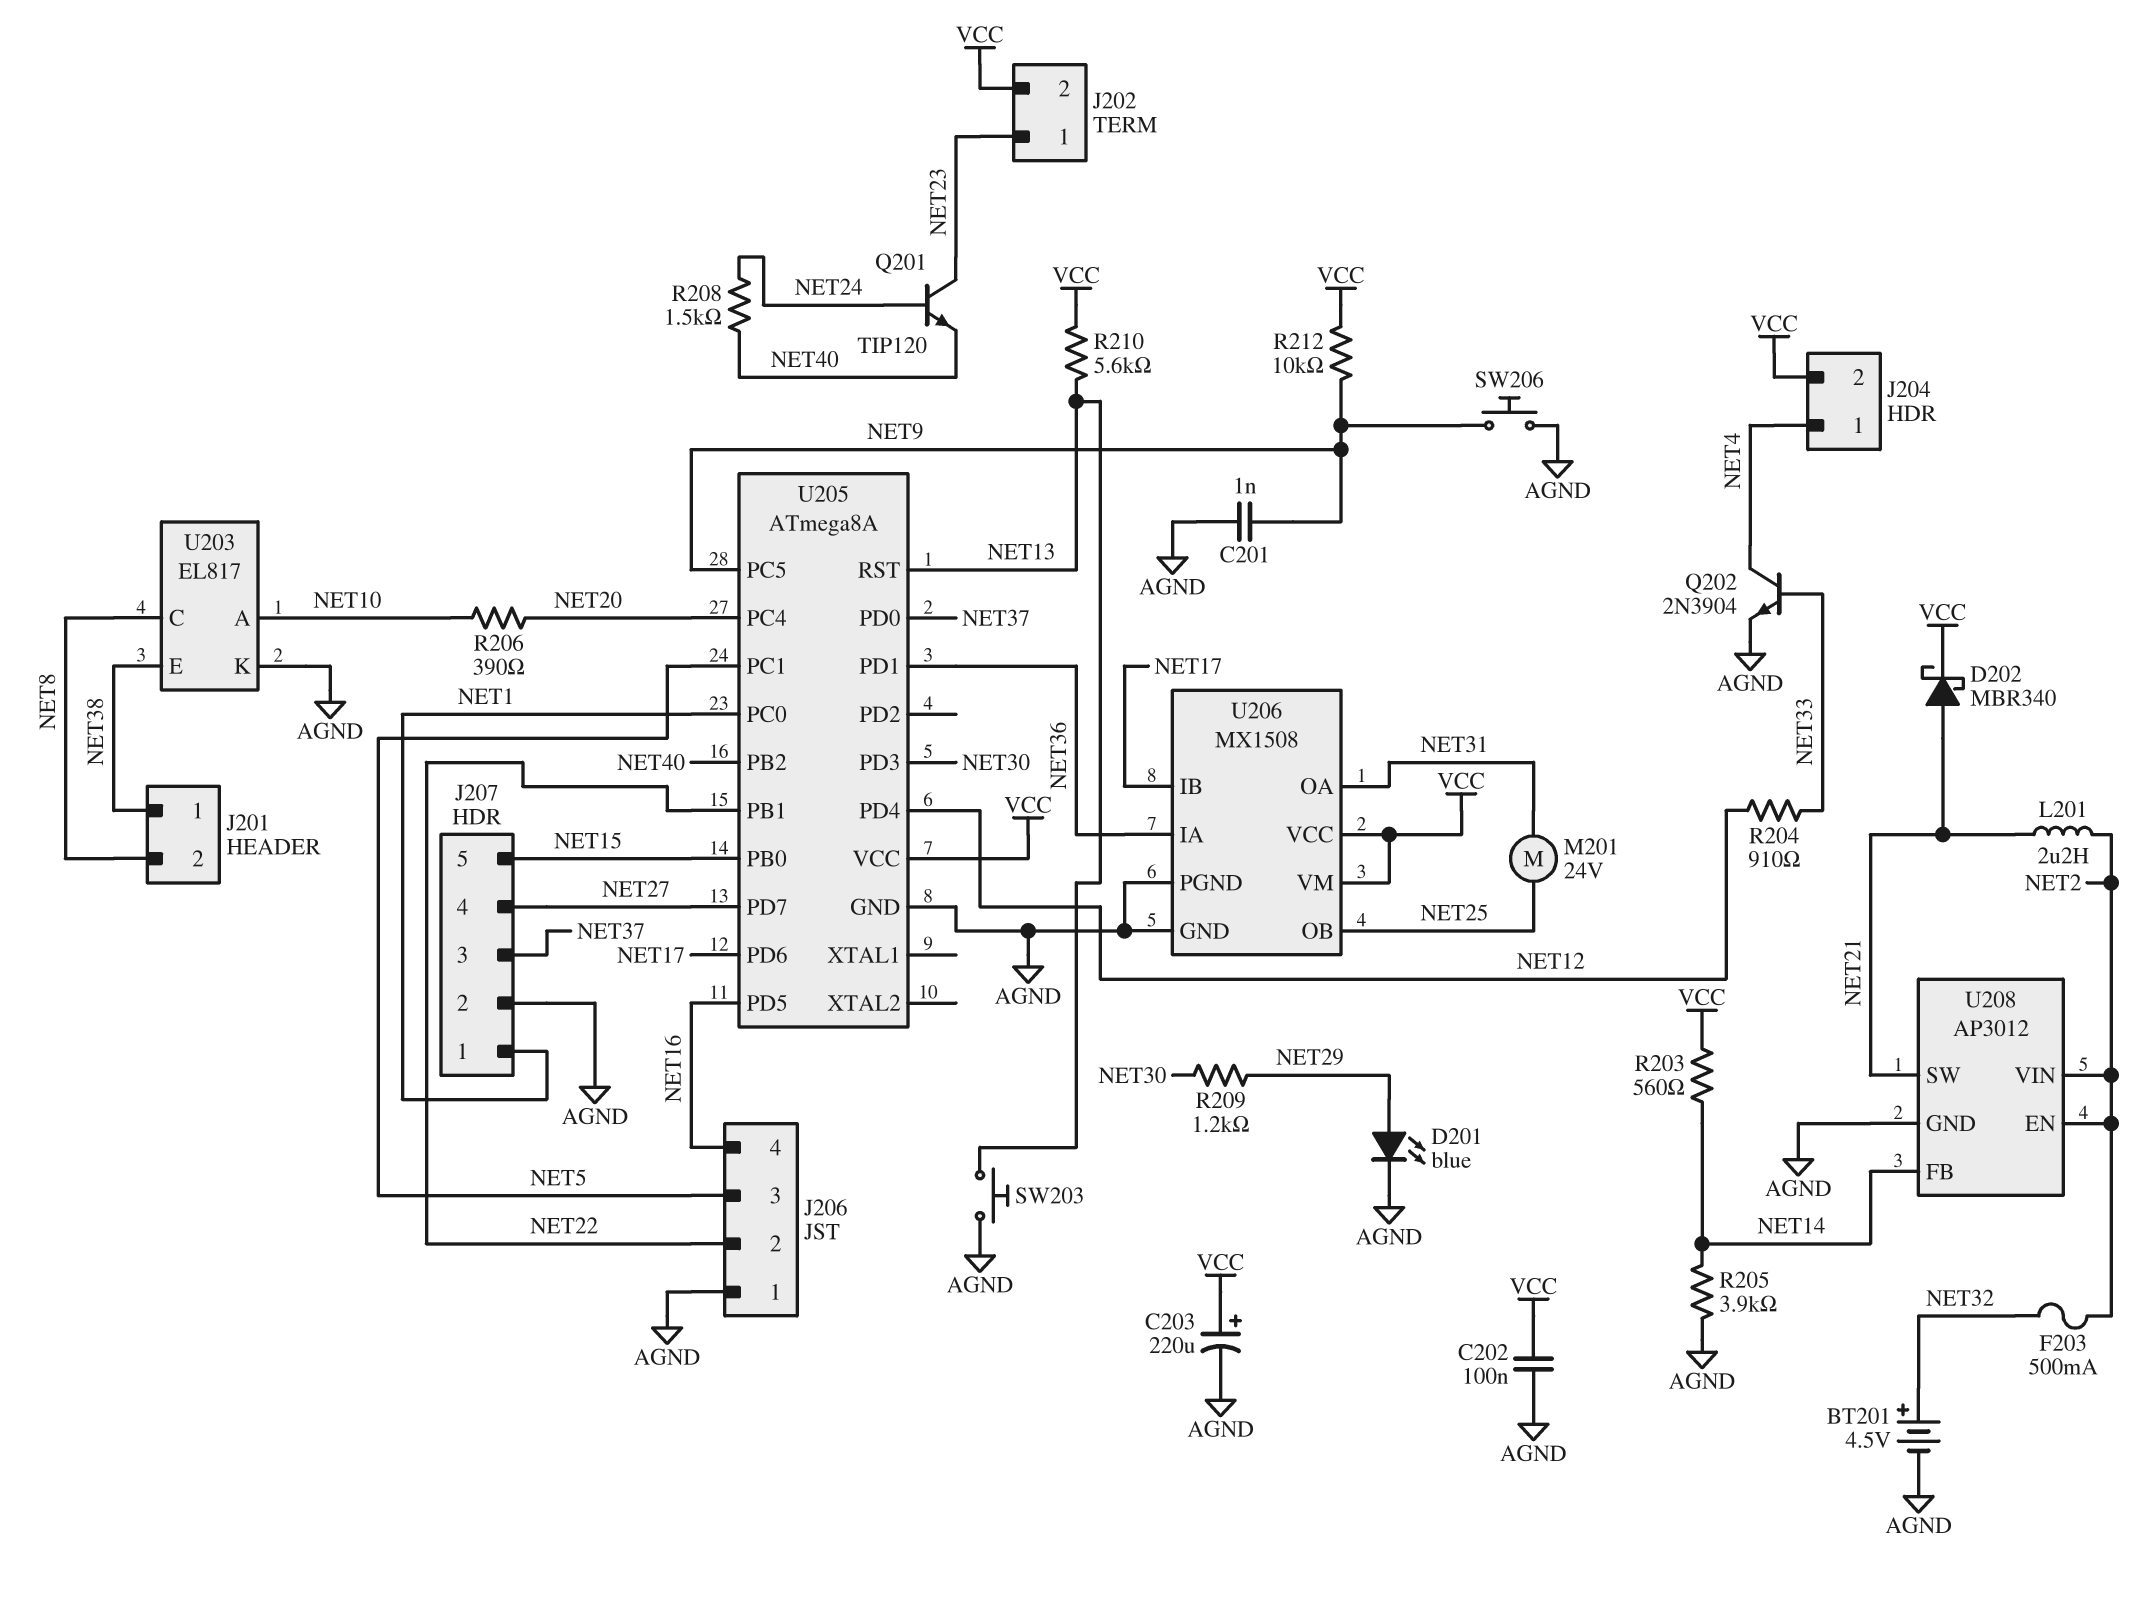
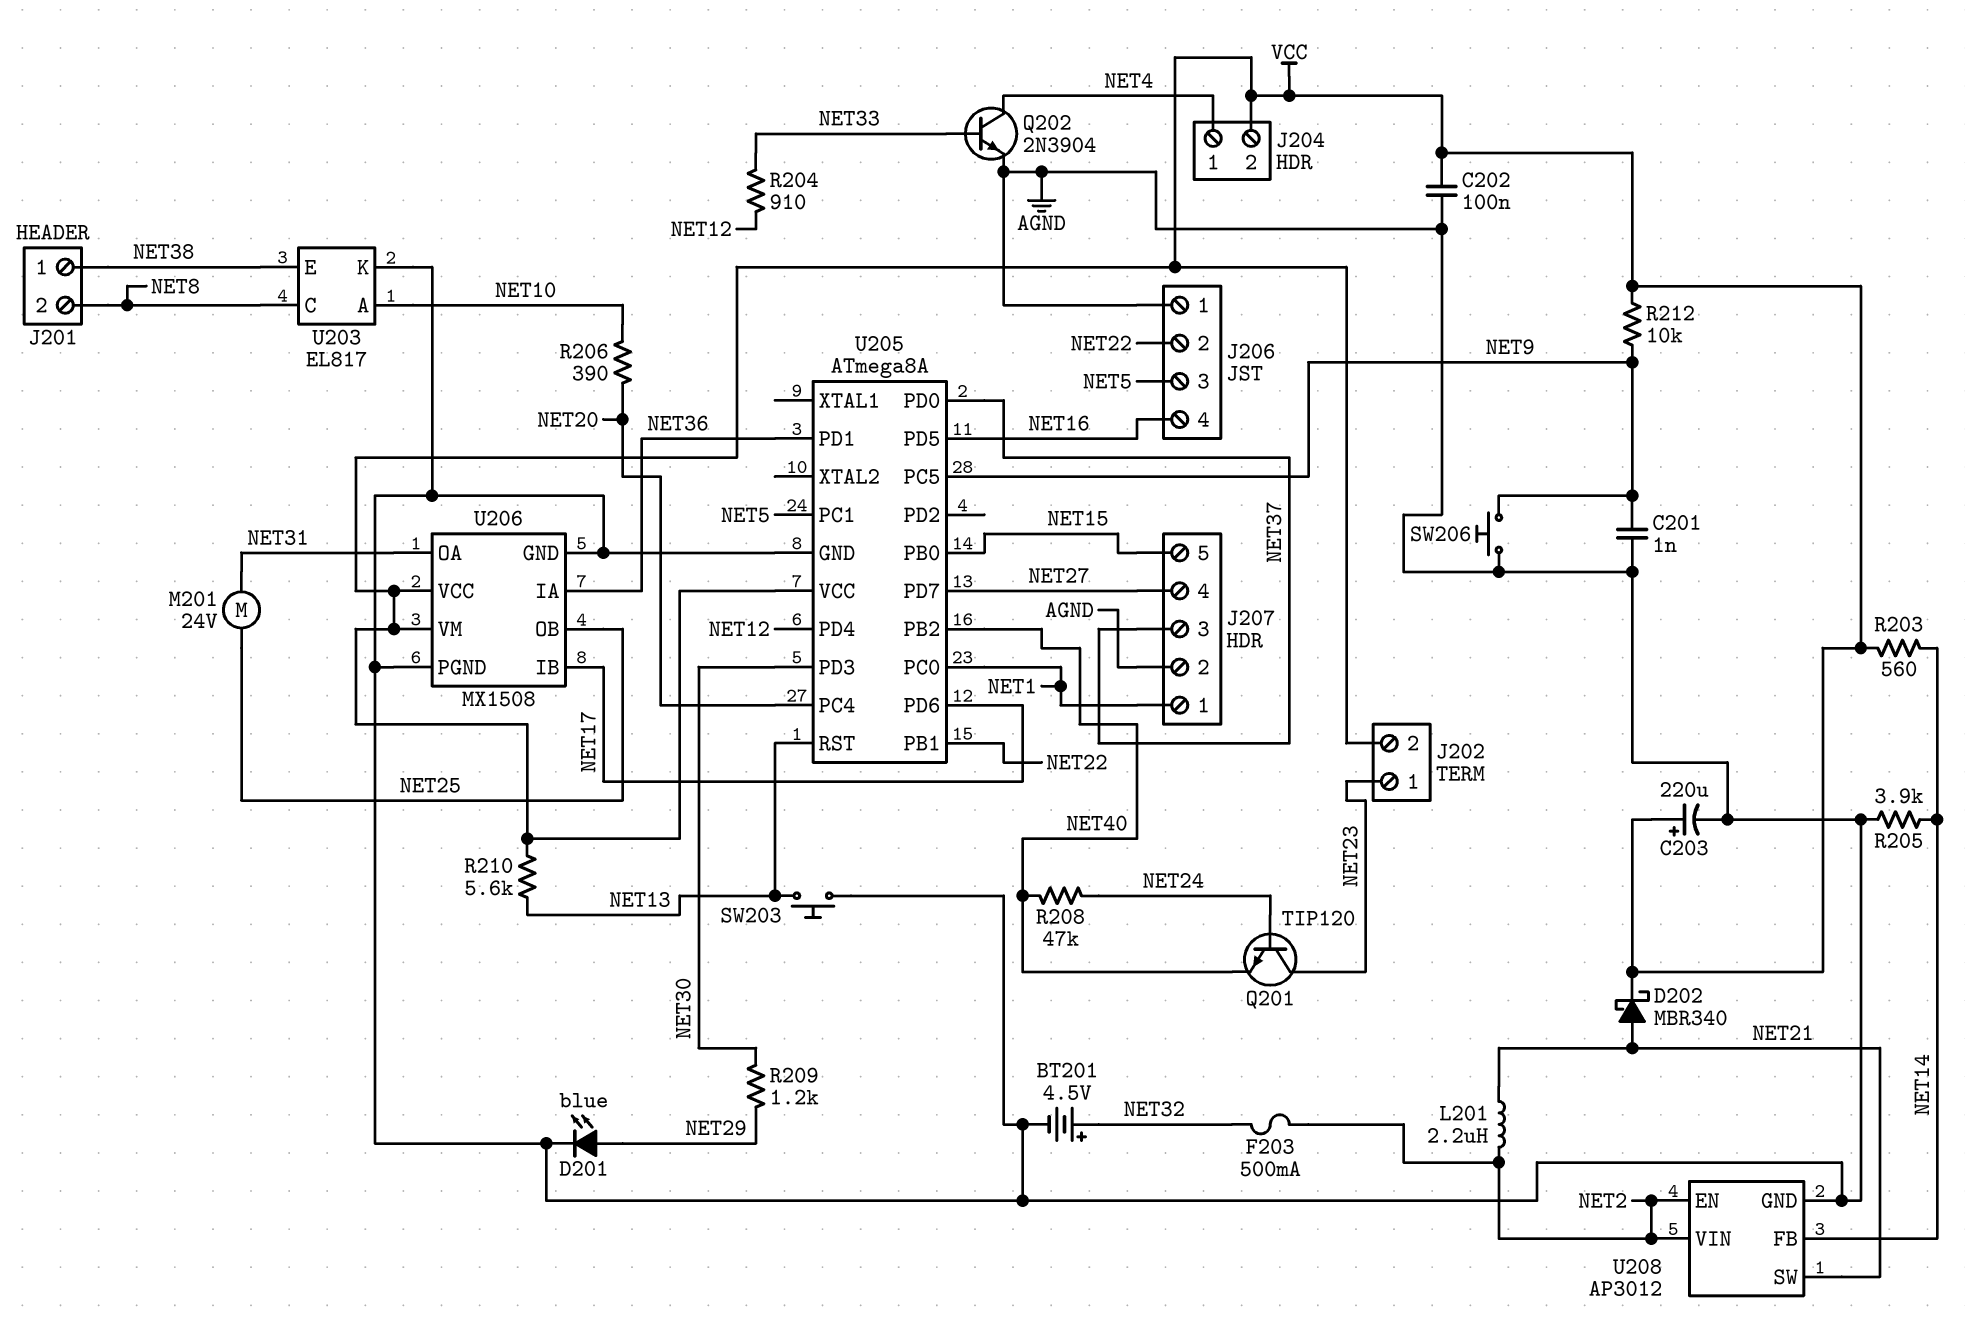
R208: 1.5k (NET24, NET40) -> 47k (NET24, NET40)

